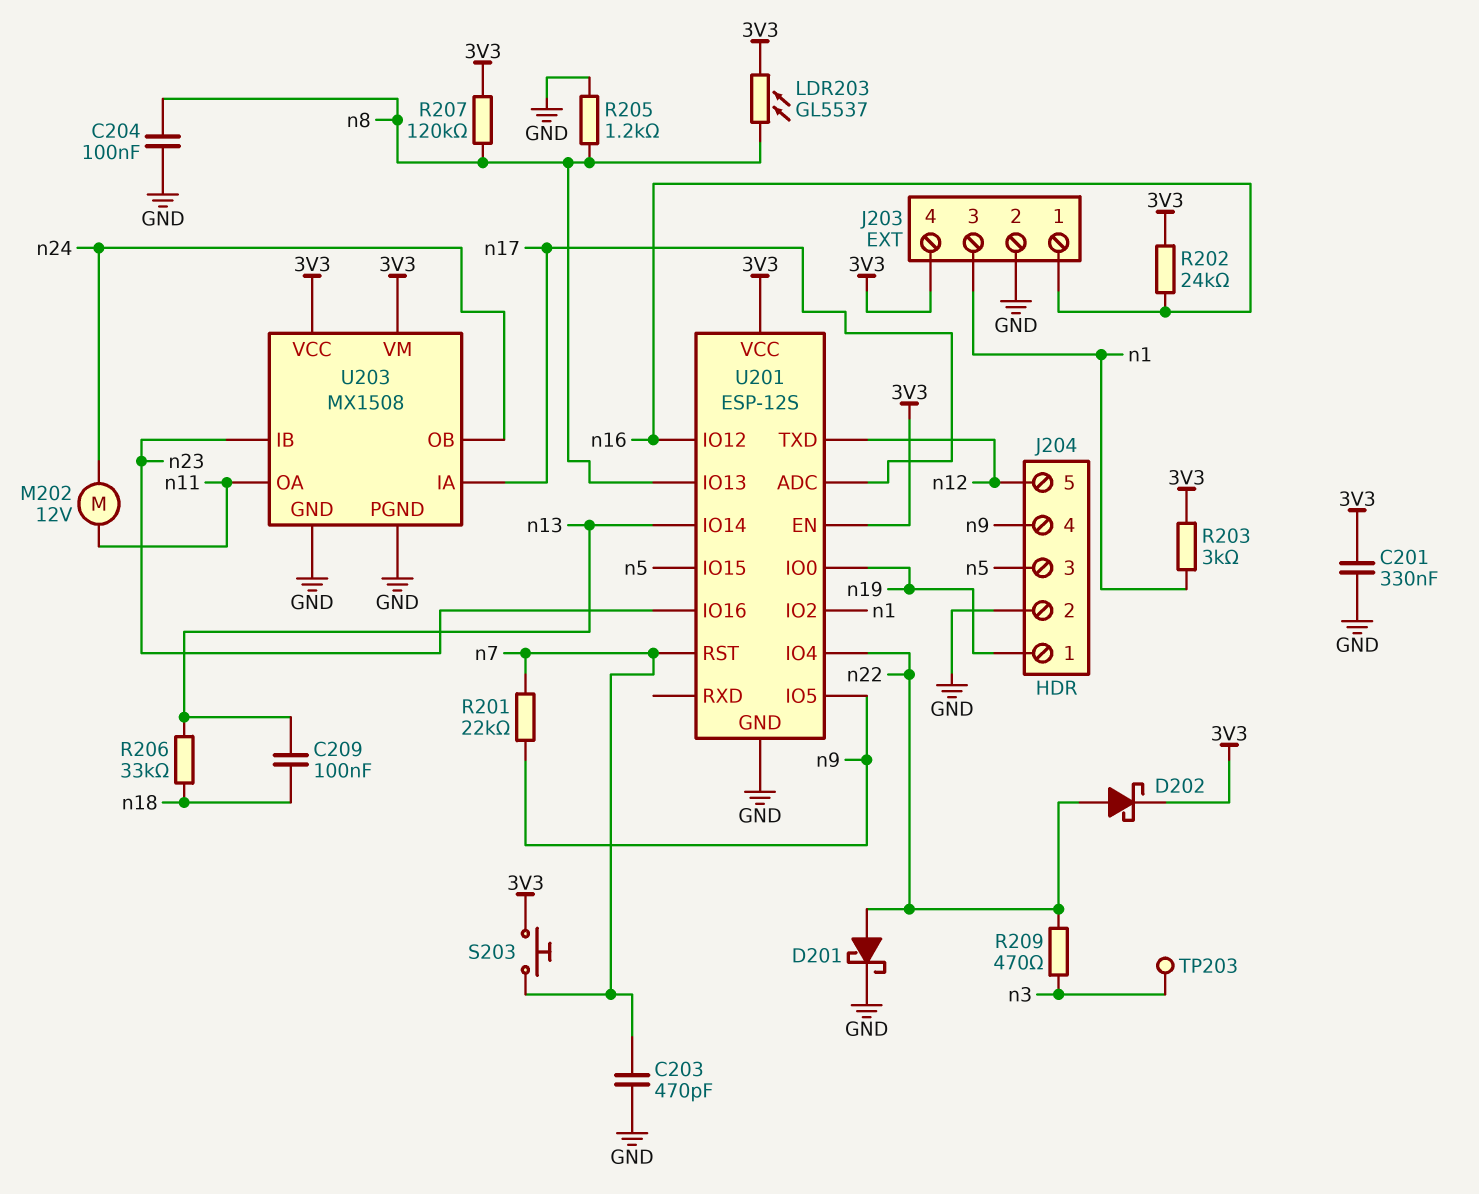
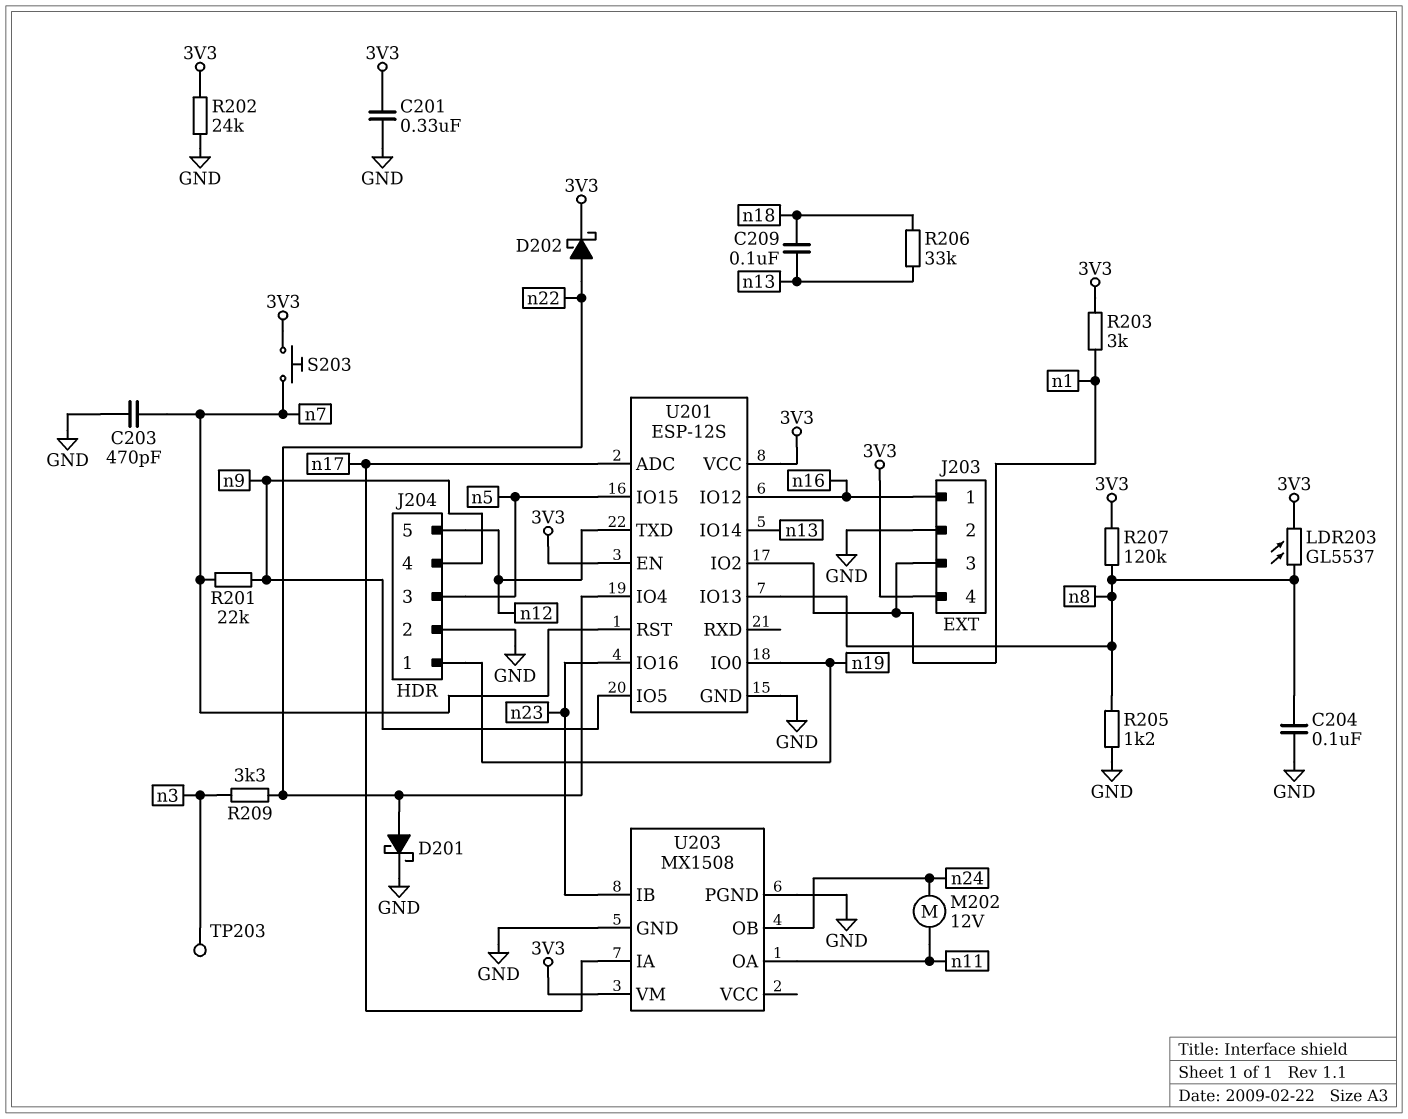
R202: 24k (3V3, n16) -> 24k (3V3, GND)
R209: 470 (n3, n22) -> 3.3k (n3, n22)
U203 pin VCC: 3V3 -> none

